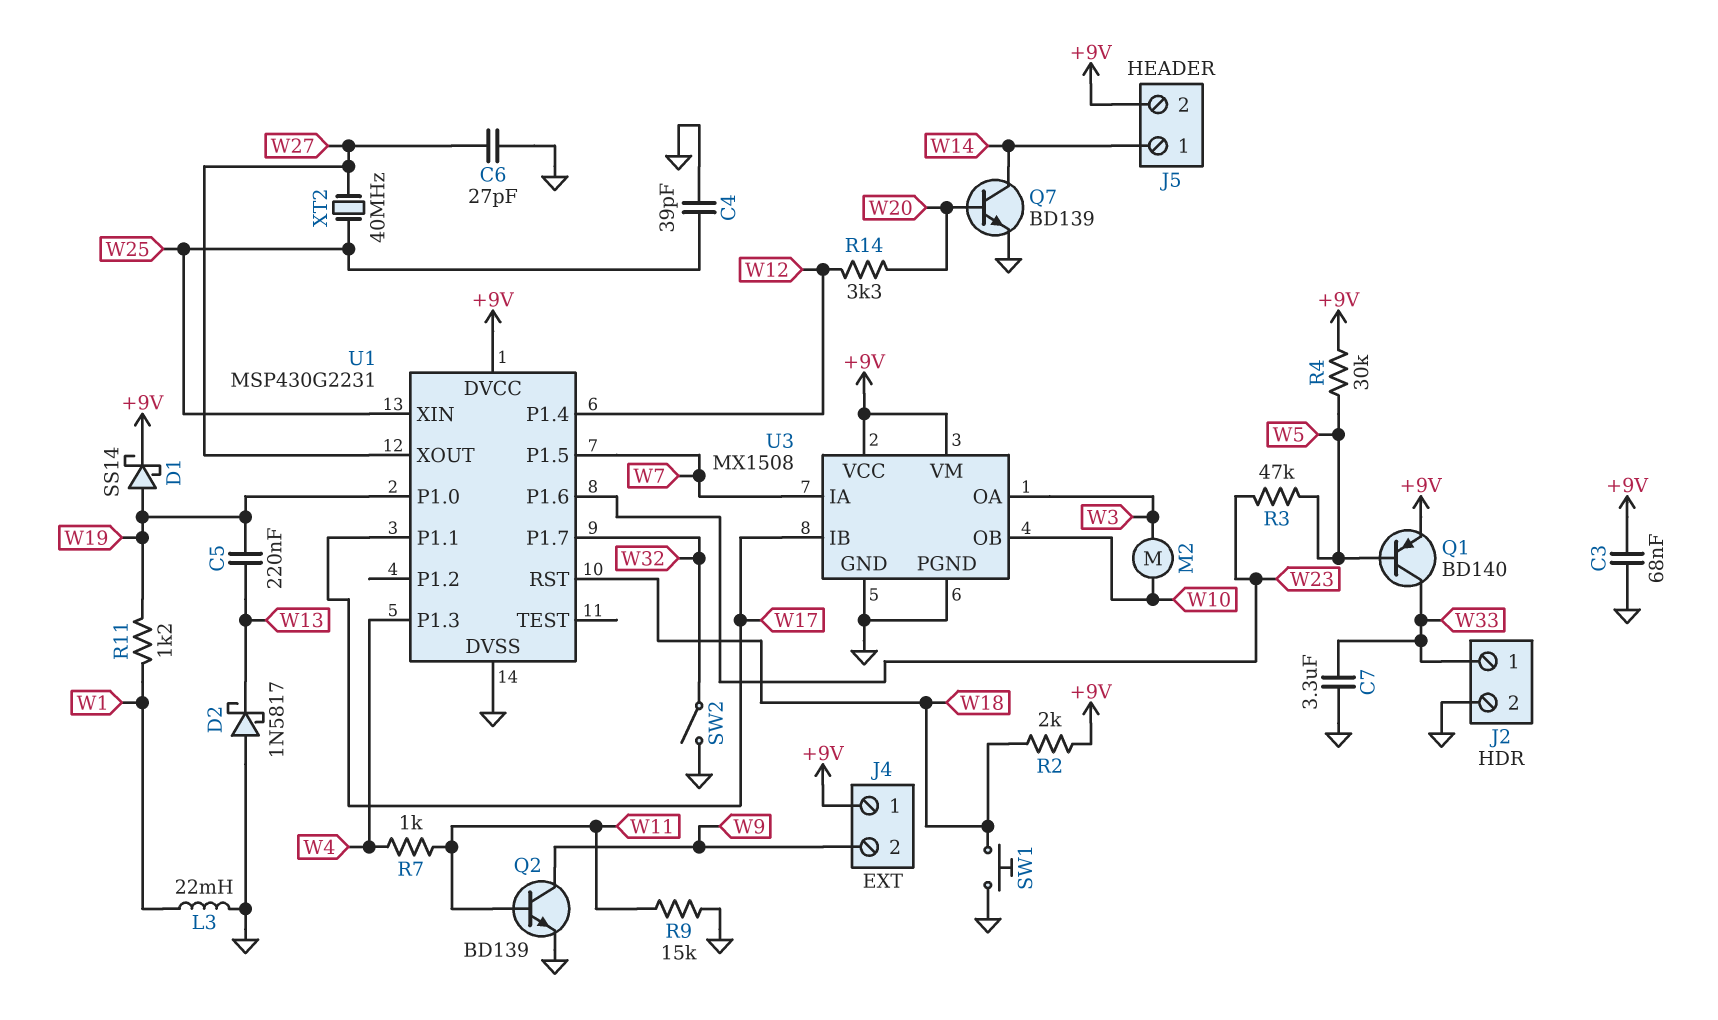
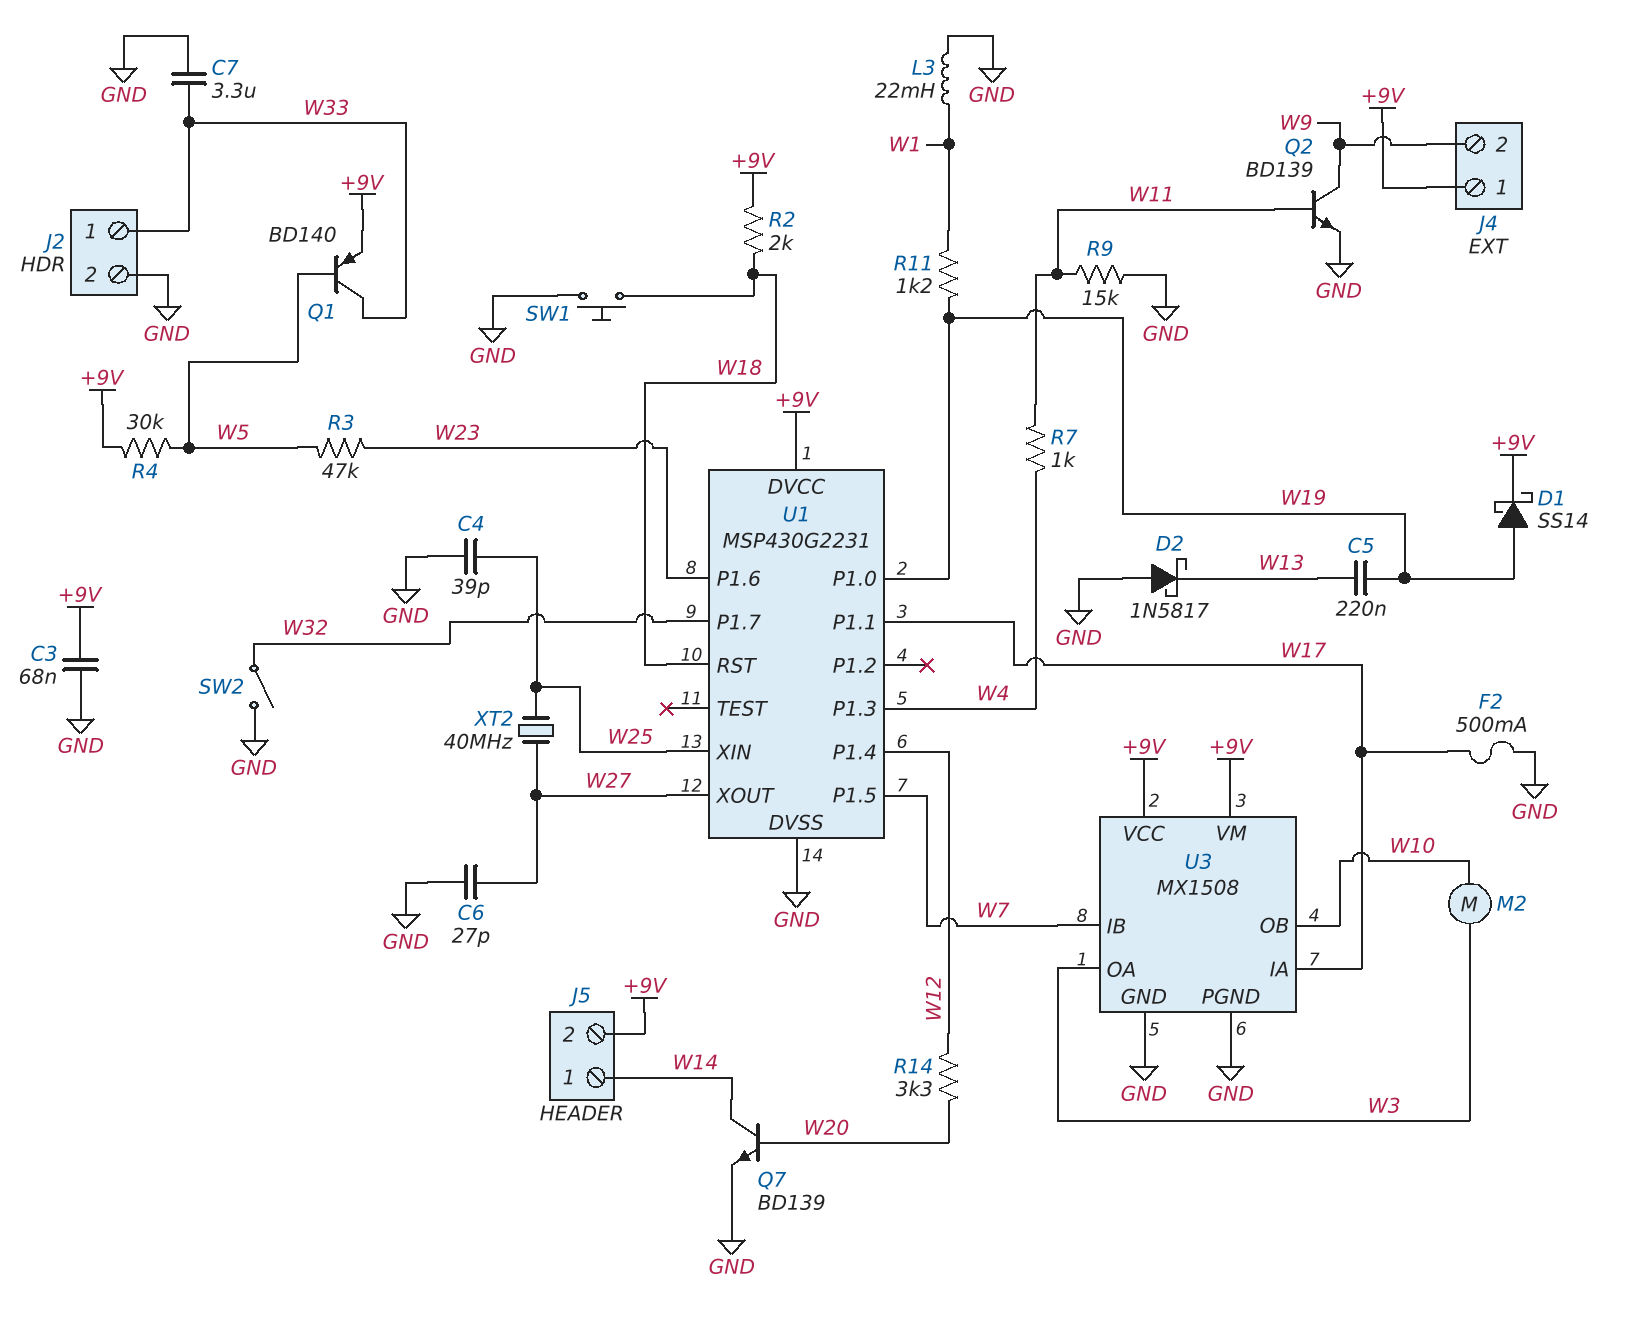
F2: none -> 500mA (GND, W17)
U3 pin IA: W7 -> W17
U3 pin IB: W17 -> W7

